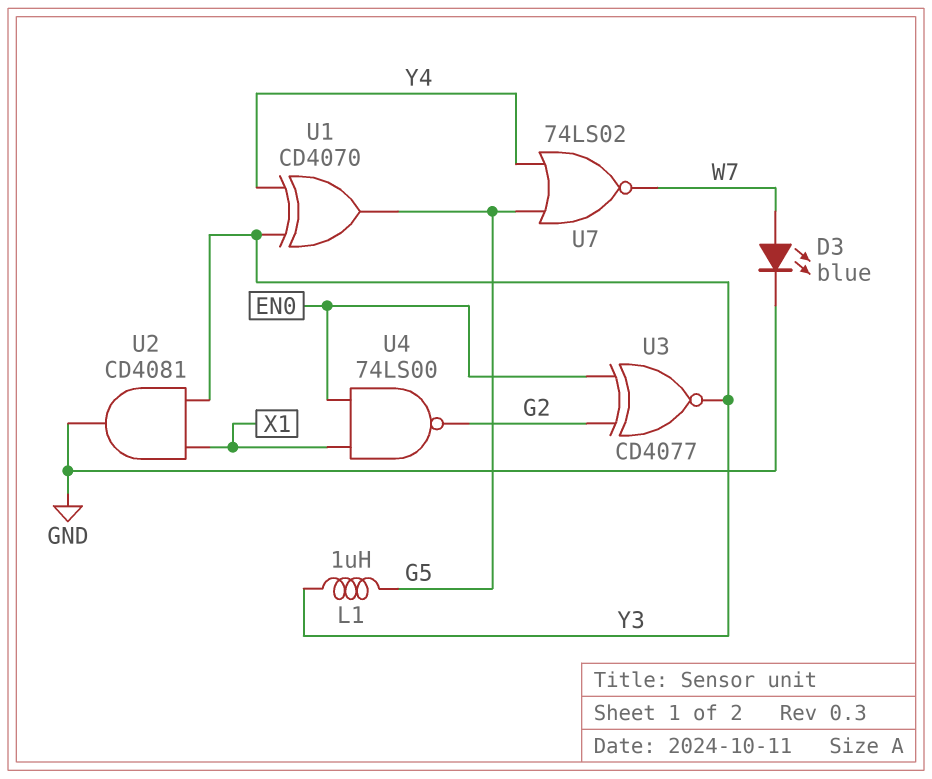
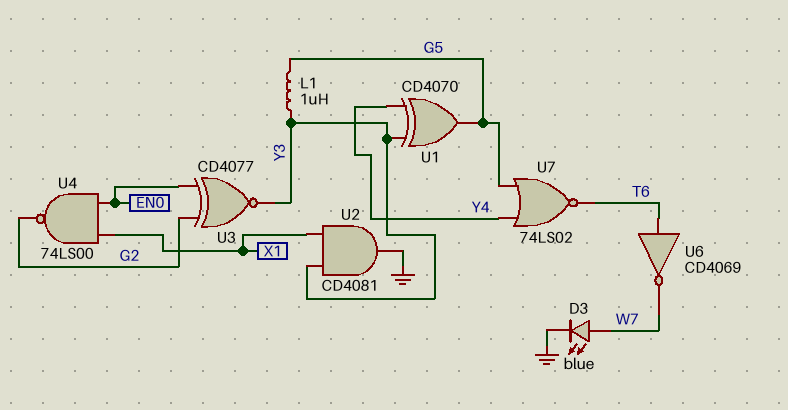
U6: none -> NOT CD4069 (in T6, out W7)
U7: NOR 74LS02 (in G5, in Y4, out W7) -> NOR 74LS02 (in G5, in Y4, out T6)

